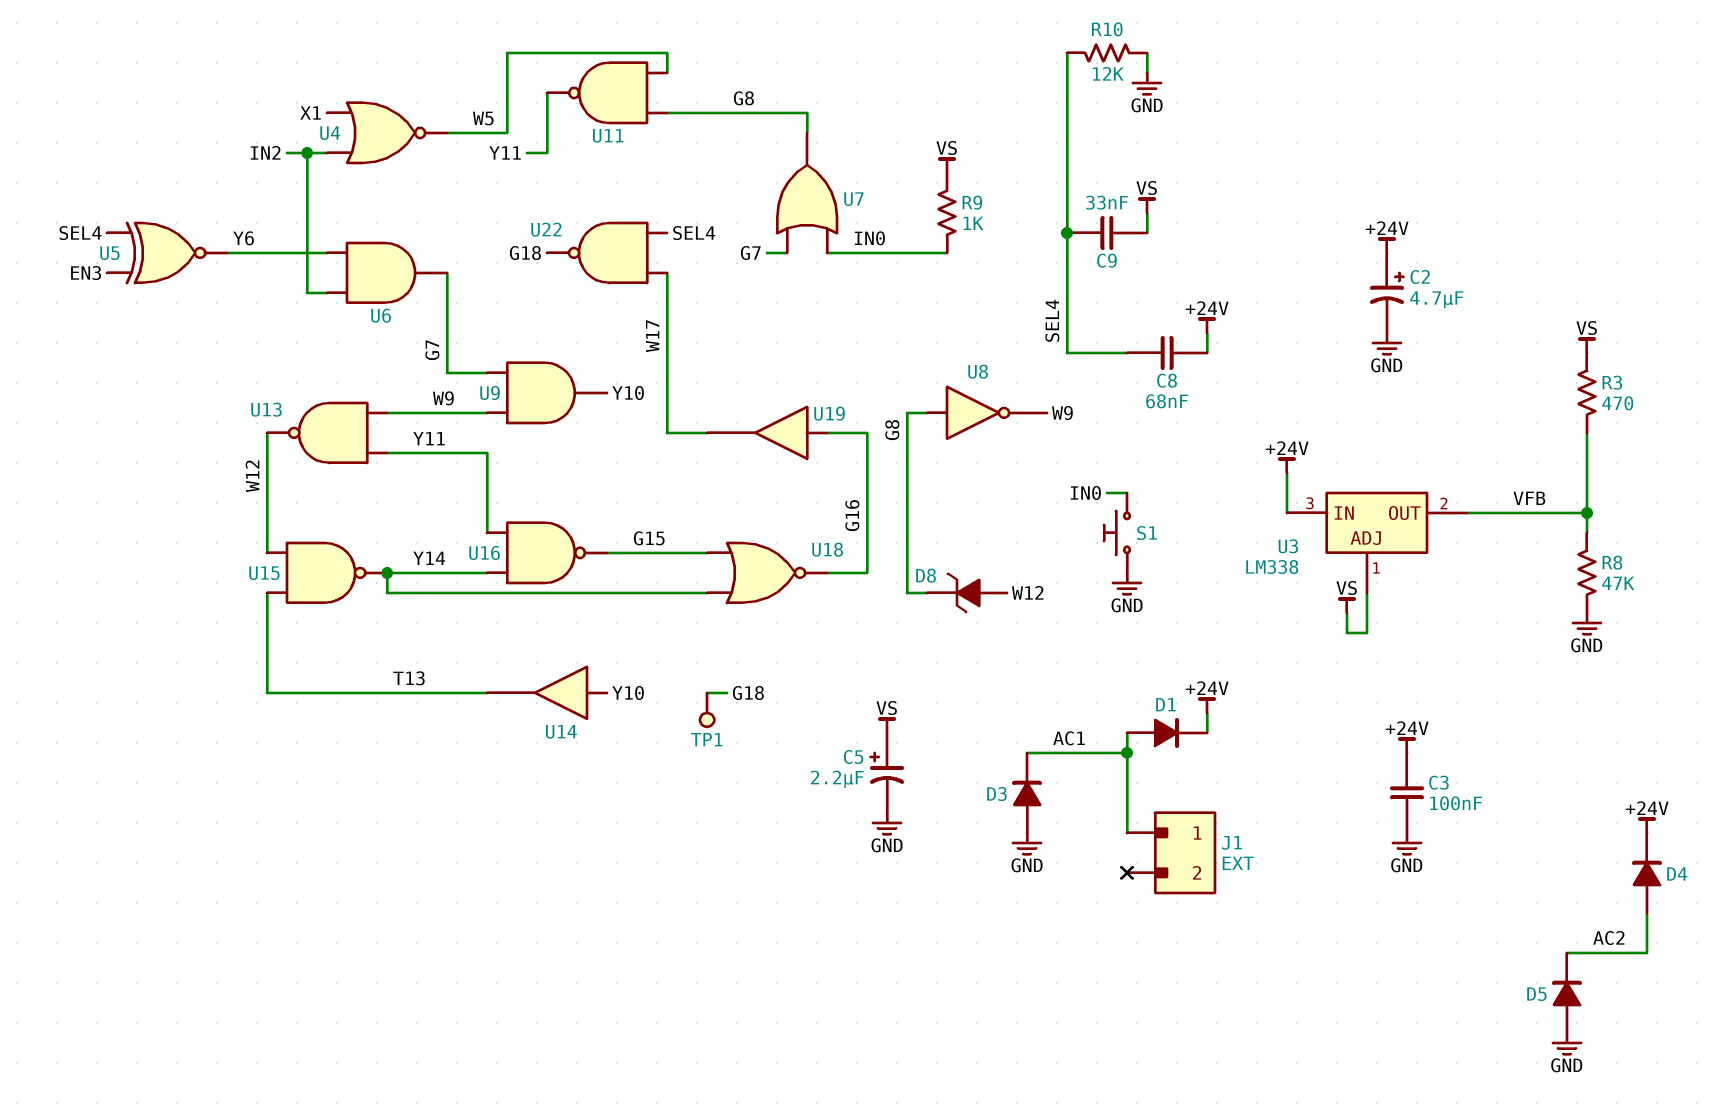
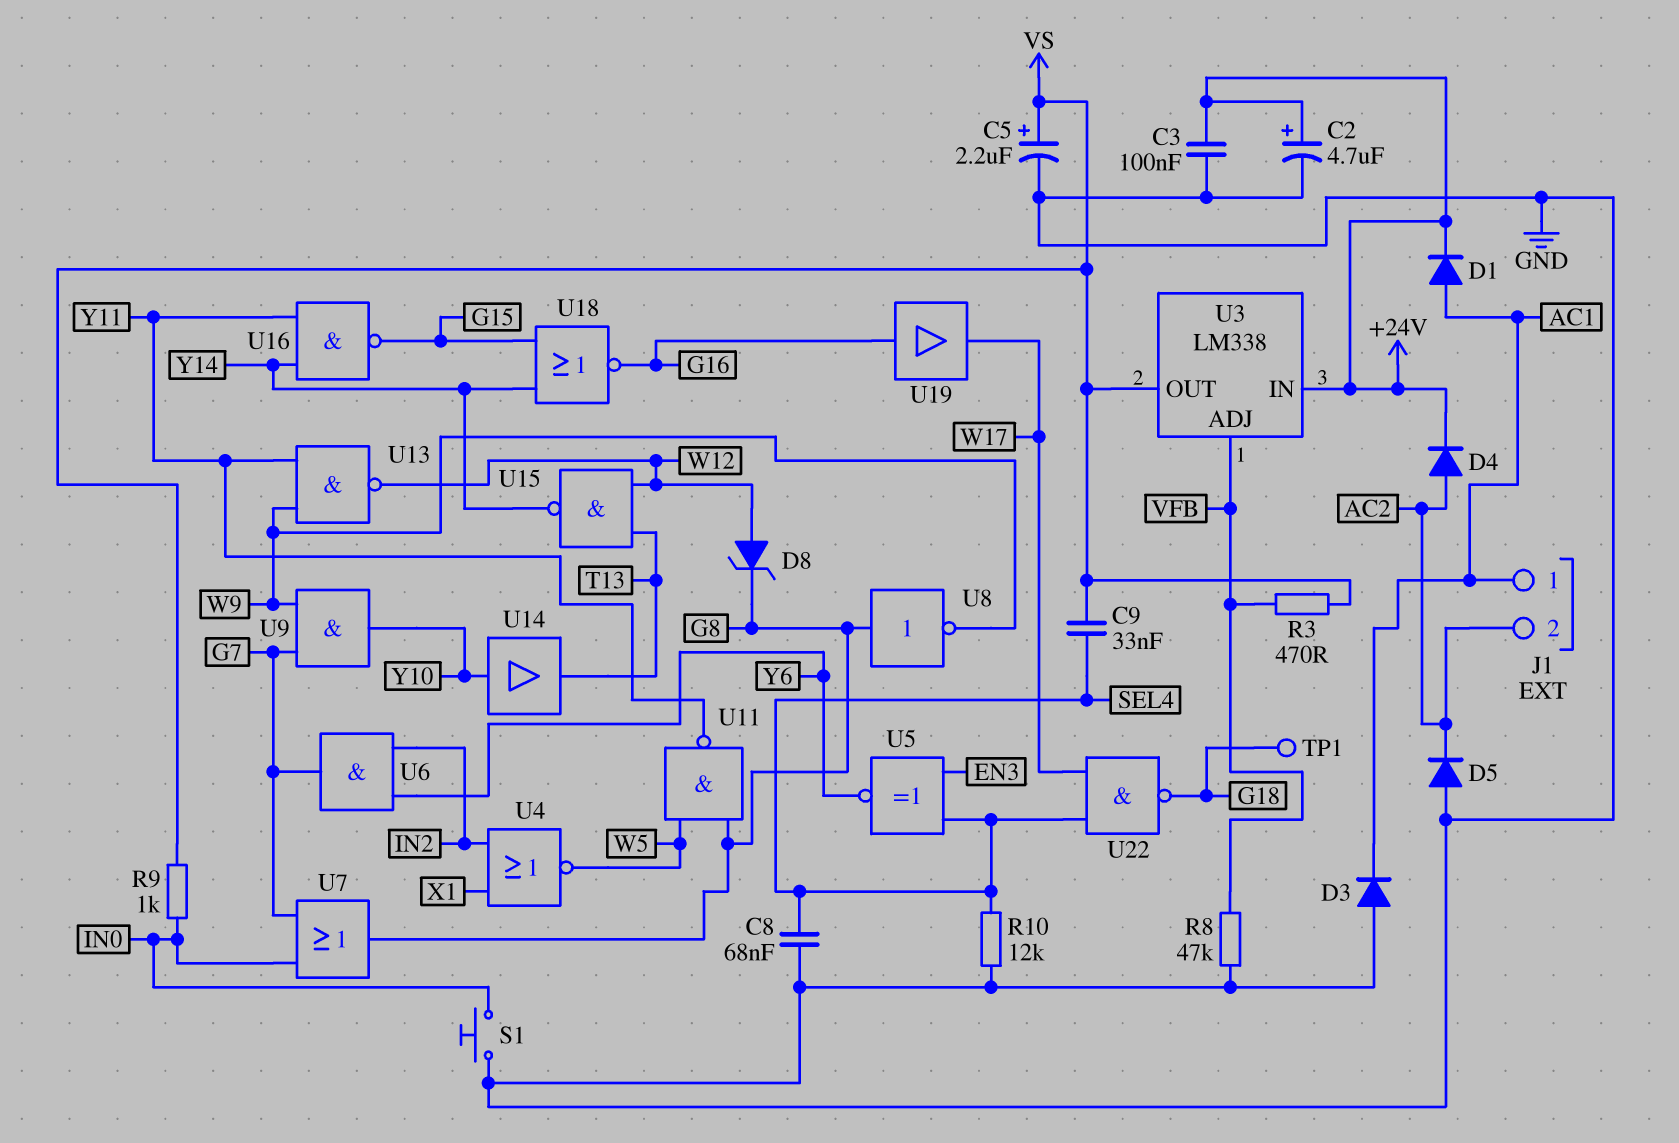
C8: 68nF (+24V, SEL4) -> 68nF (GND, SEL4)
J1 pin 2: none -> AC2
U3 pin ADJ: VS -> VFB
U3 pin OUT: VFB -> VS

